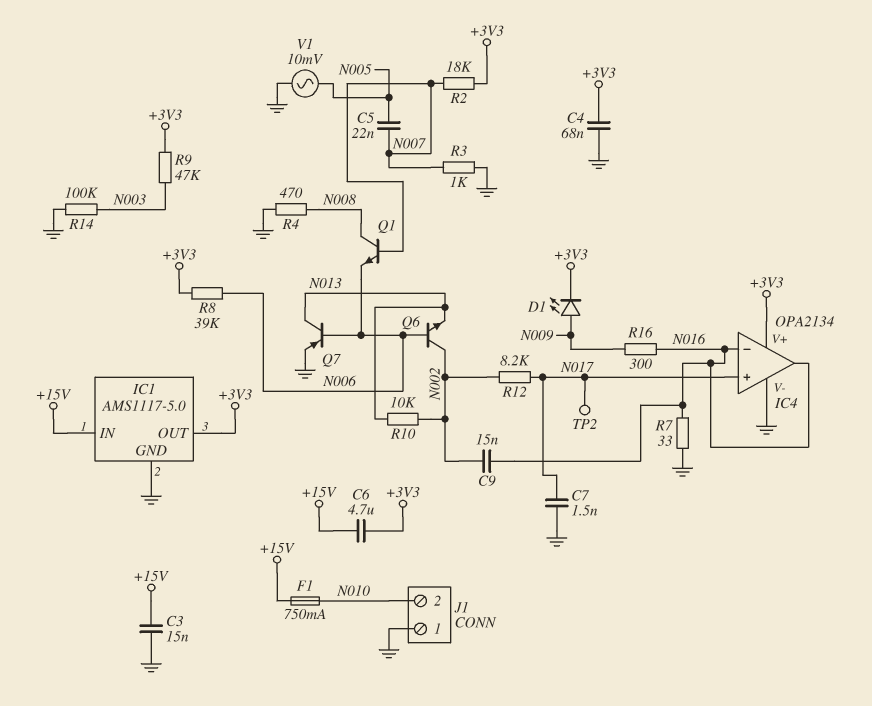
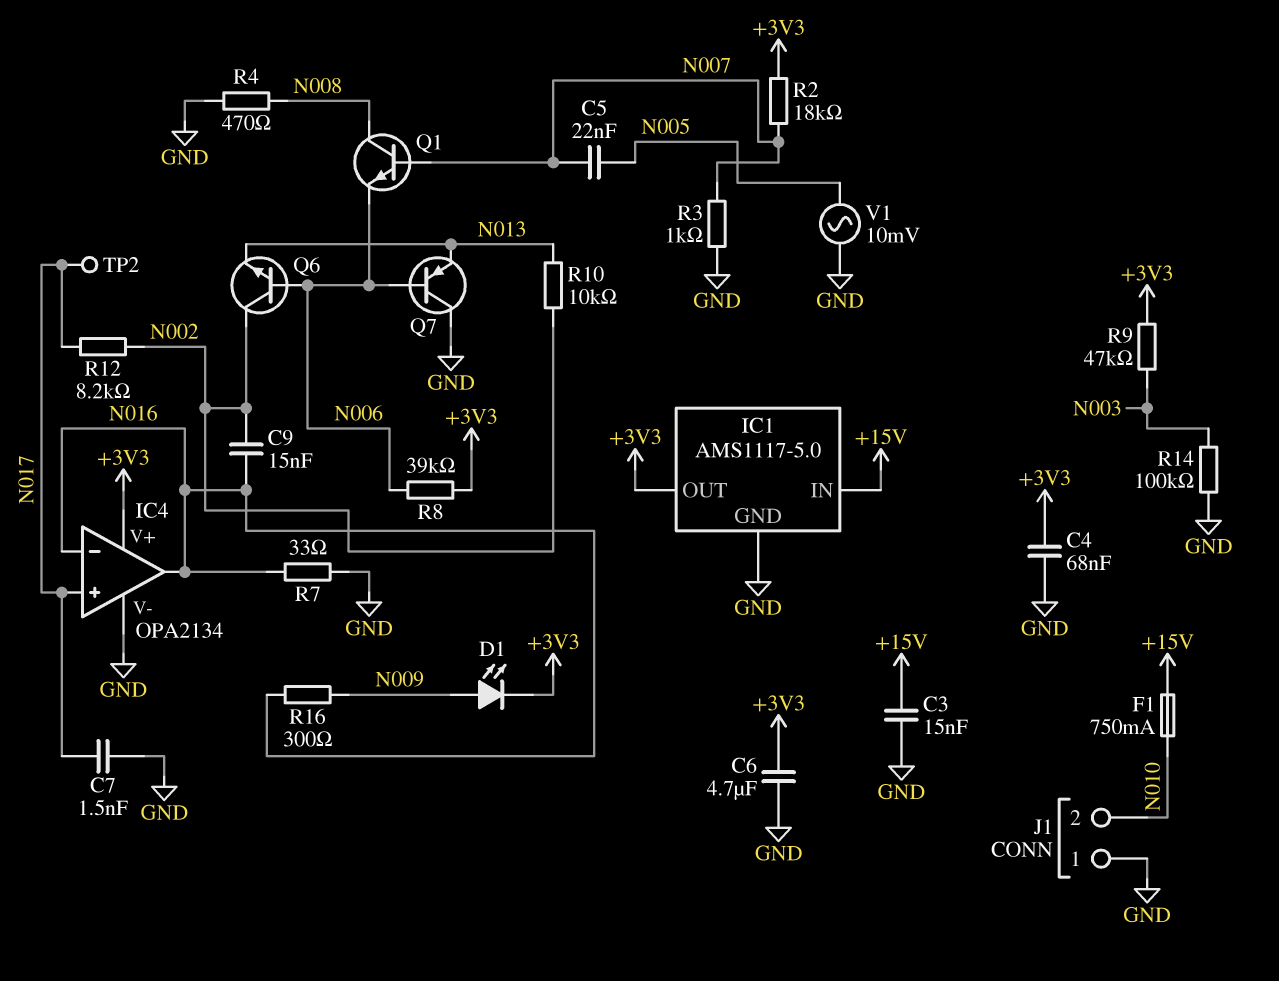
C6: 4.7uF (+3V3, +15V) -> 4.7uF (+3V3, GND)
Q7: PNP (B N006, C N013, E GND) -> PNP (B N006, C GND, E N013)

